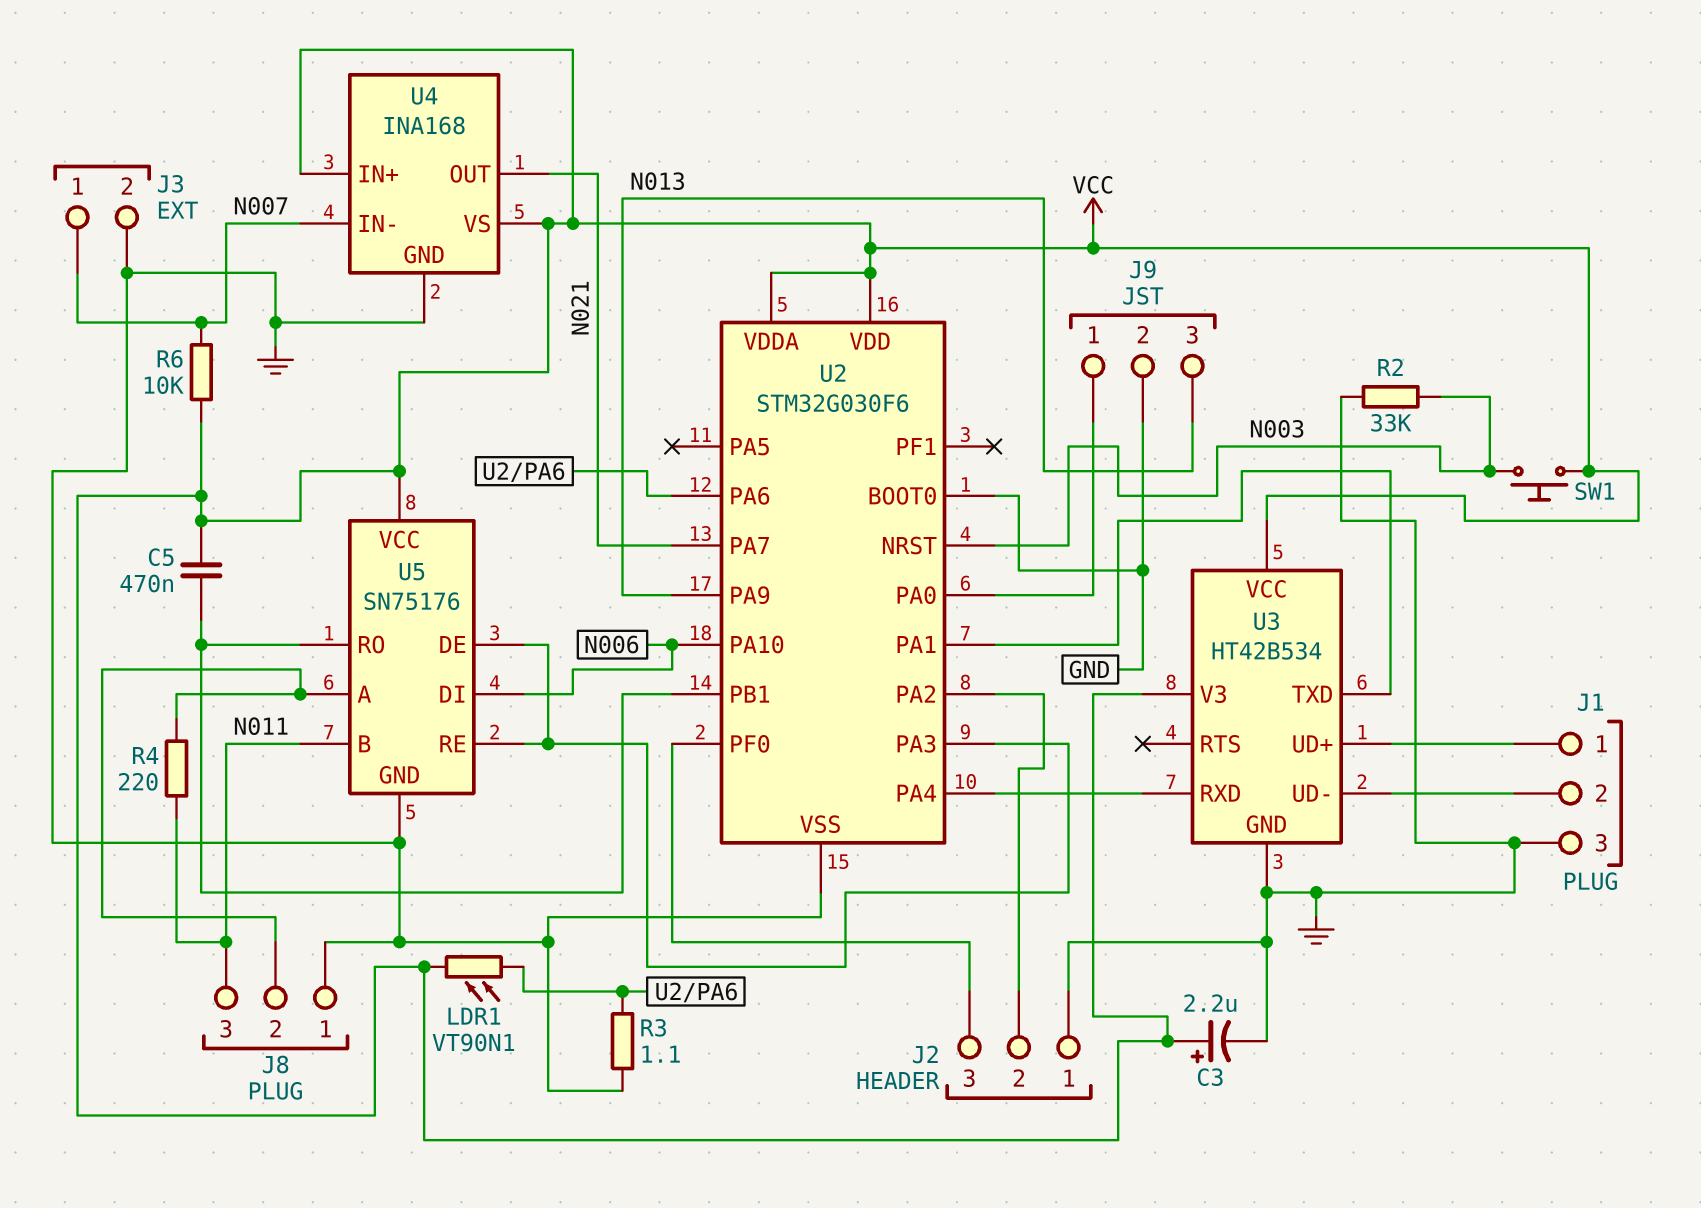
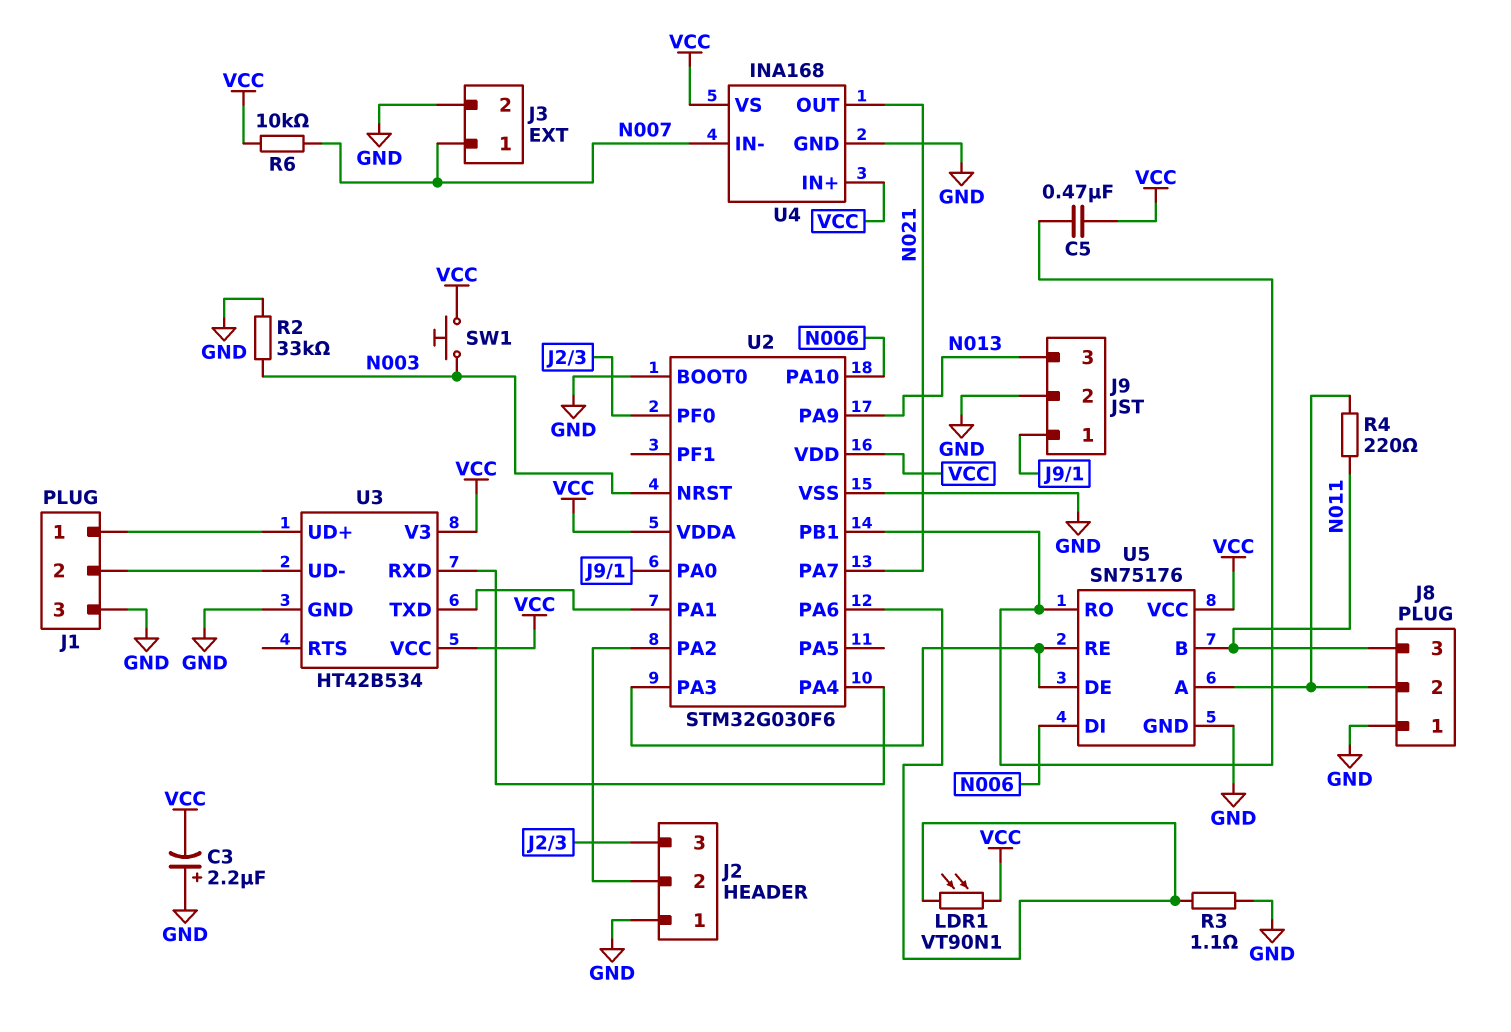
C3: 2.2uF (plus VCC, minus GND) -> 2.2uF (plus GND, minus VCC)

